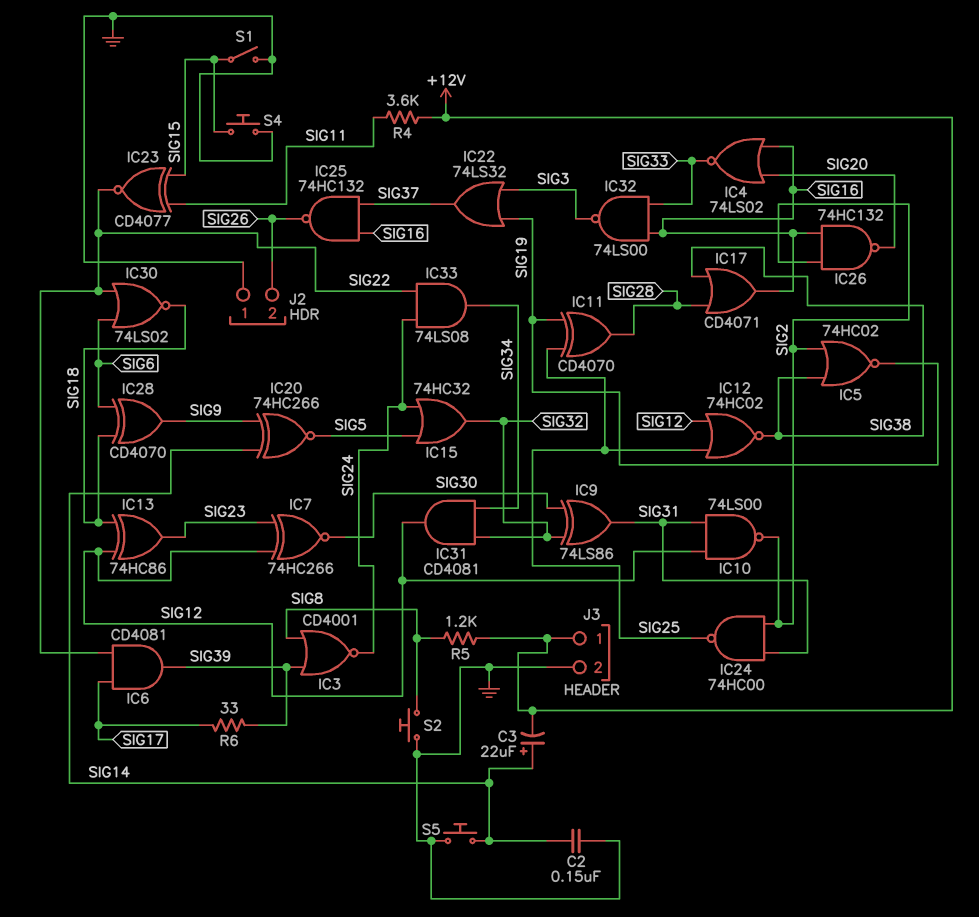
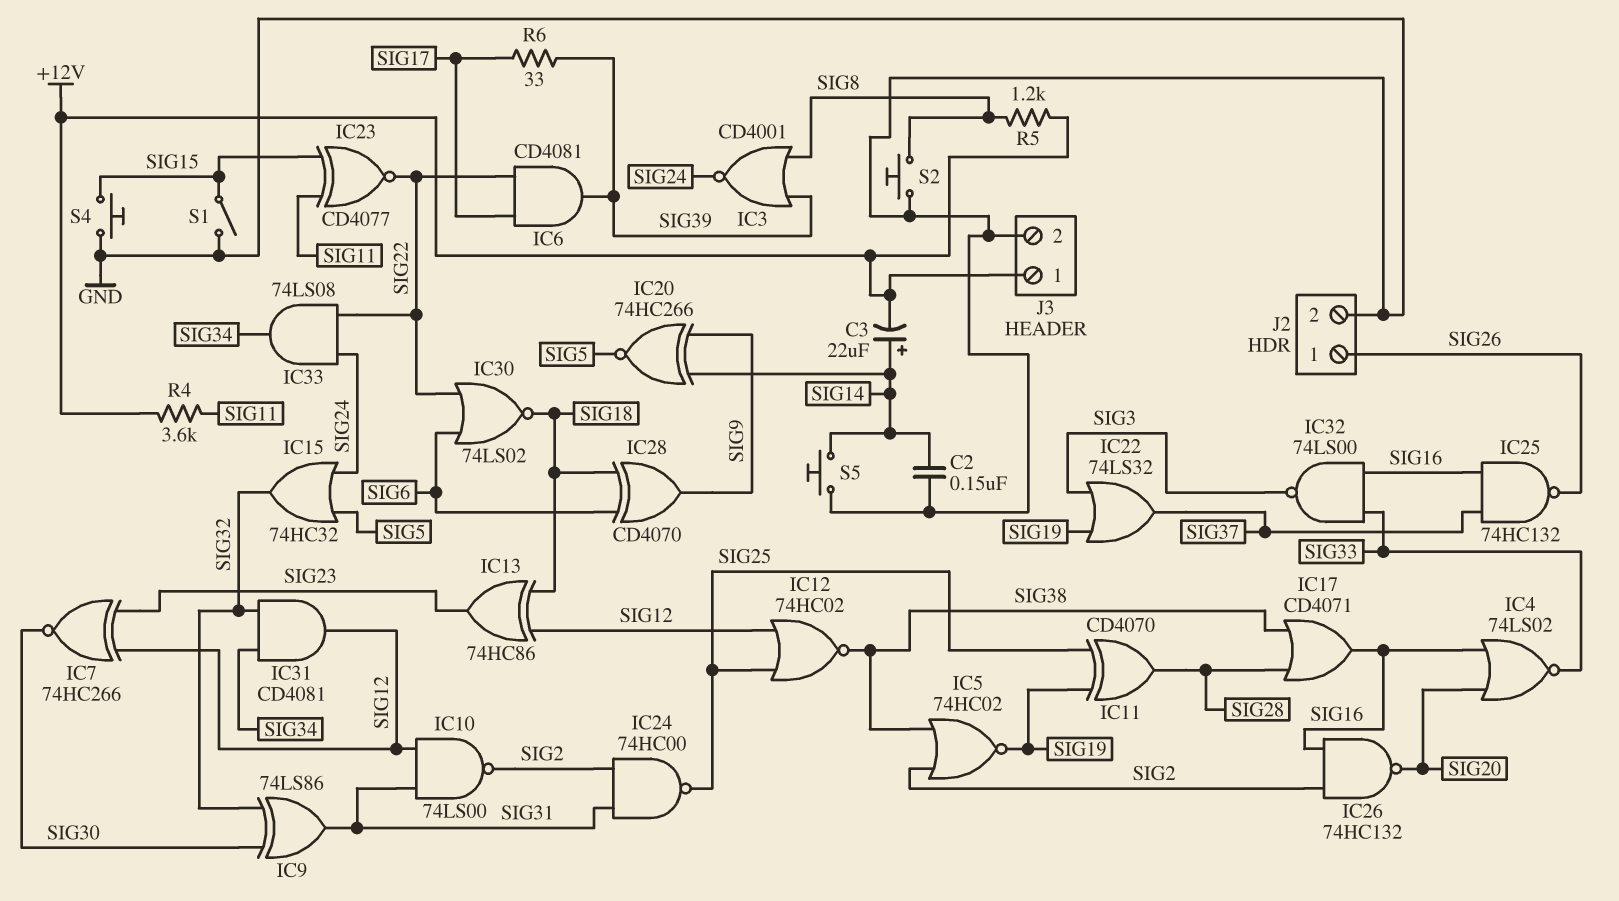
J2 pin 1: GND -> SIG26
J2 pin 2: SIG26 -> GND

